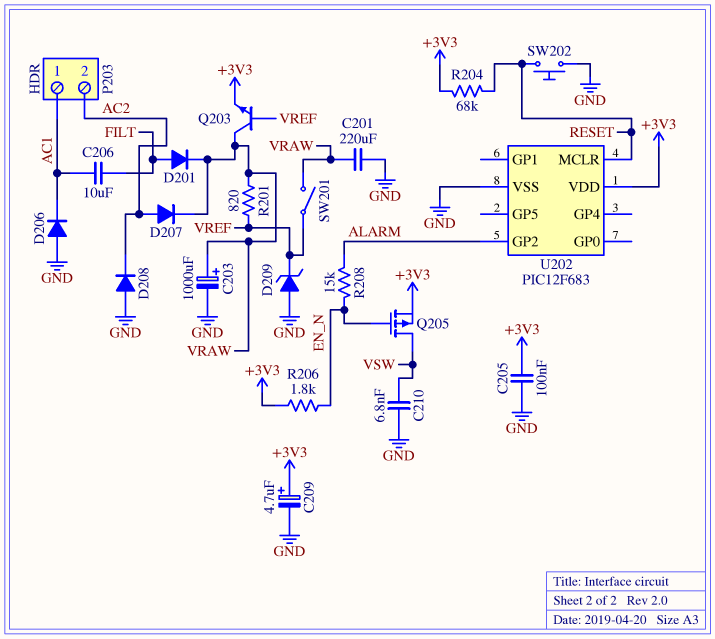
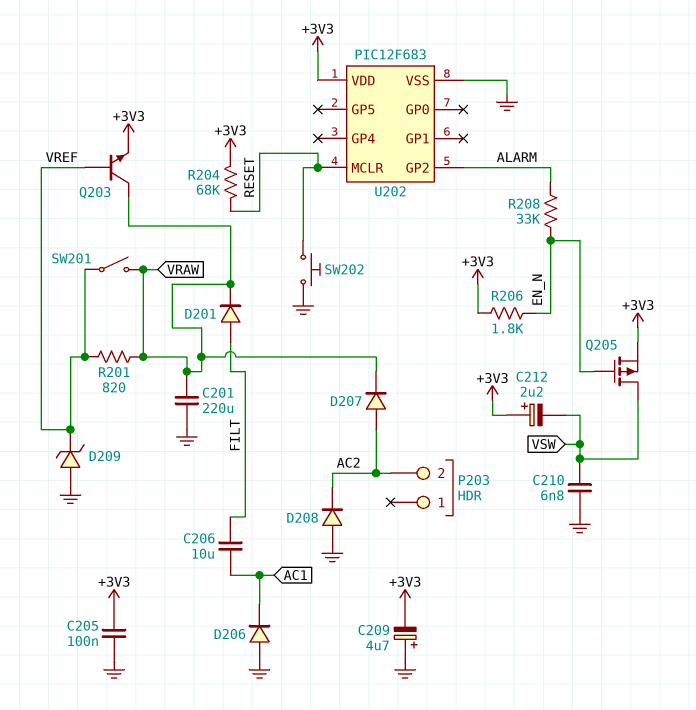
C203: 1000uF (plus VRAW, minus GND) -> none
C209: 4.7uF (plus +3V3, minus GND) -> 4.7uF (plus GND, minus +3V3)
C212: none -> 2.2uF (plus +3V3, minus VSW)
P203 pin 1: AC1 -> none
R208: 15k (ALARM, EN_N) -> 33k (ALARM, EN_N)

